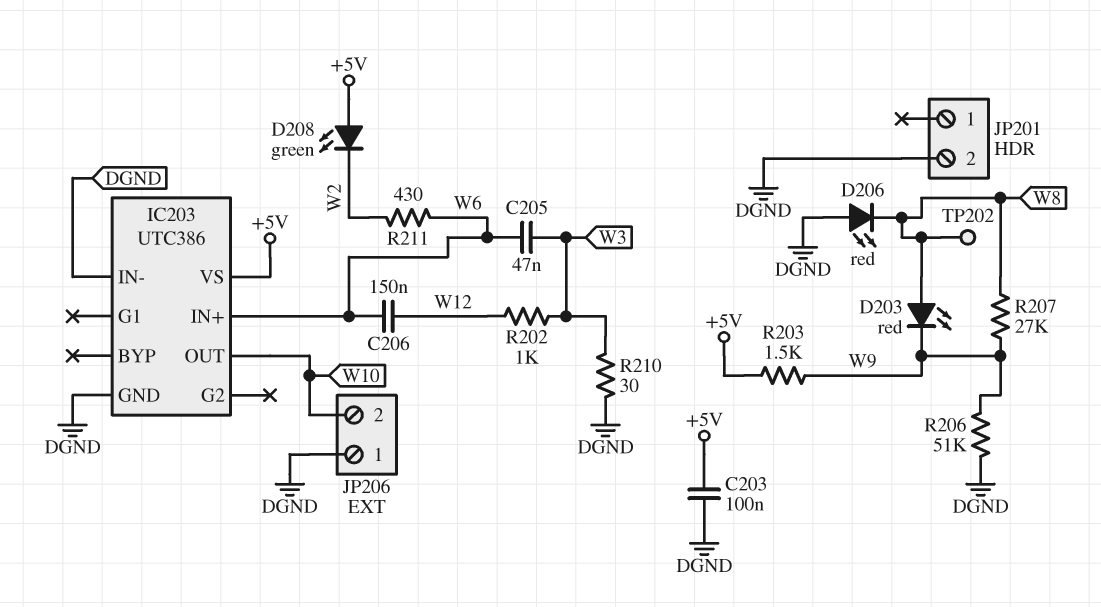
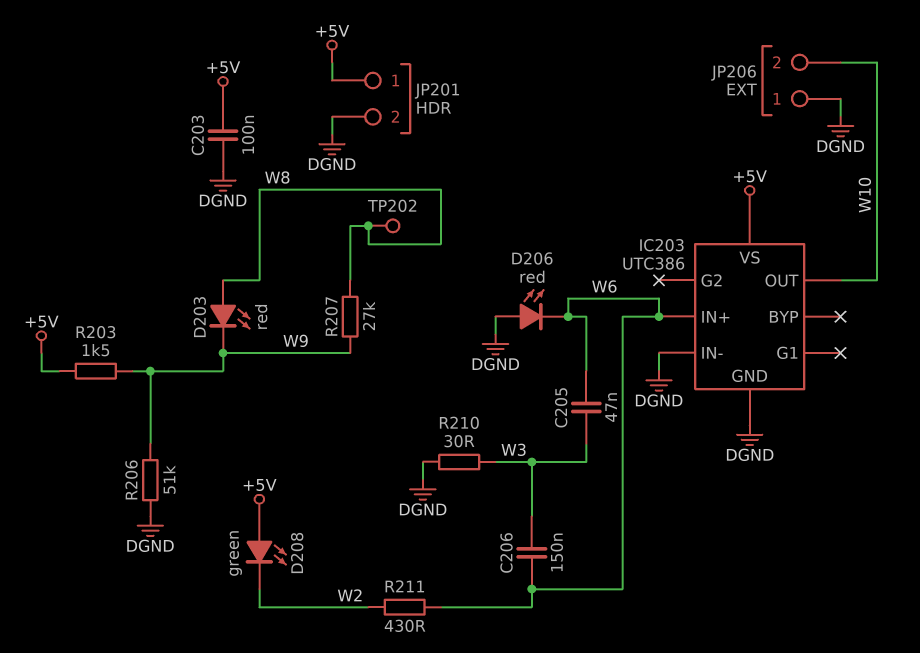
C206: 150nF (W6, W12) -> 150nF (W3, W6)
D206: LED red (A DGND, K W8) -> LED red (A DGND, K W6)
JP201 pin 1: none -> +5V
R202: 1k (W3, W12) -> none

